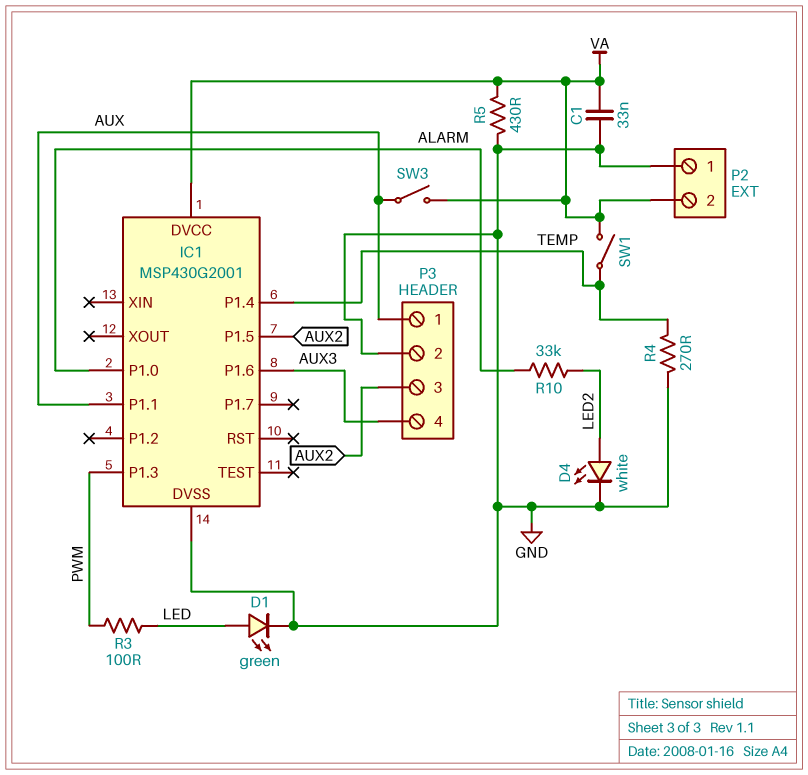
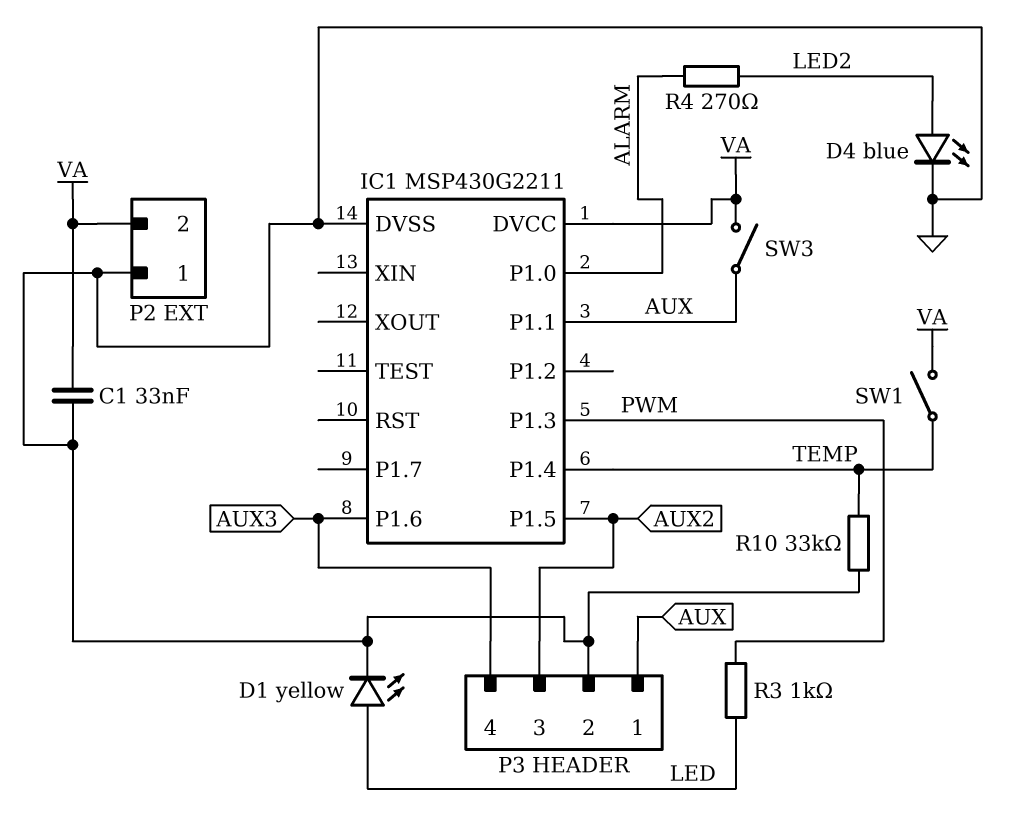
D1: LED green (A LED, K GND) -> LED yellow (A LED, K GND)
D4: LED white (A LED2, K GND) -> LED blue (A LED2, K GND)
IC1: MSP430G2001 -> MSP430G2211
R3: 100 (LED, PWM) -> 1k (LED, PWM)
R4: 270 (GND, TEMP) -> 270 (ALARM, LED2)
R5: 430 (GND, VA) -> none
R10: 33k (ALARM, LED2) -> 33k (GND, TEMP)

